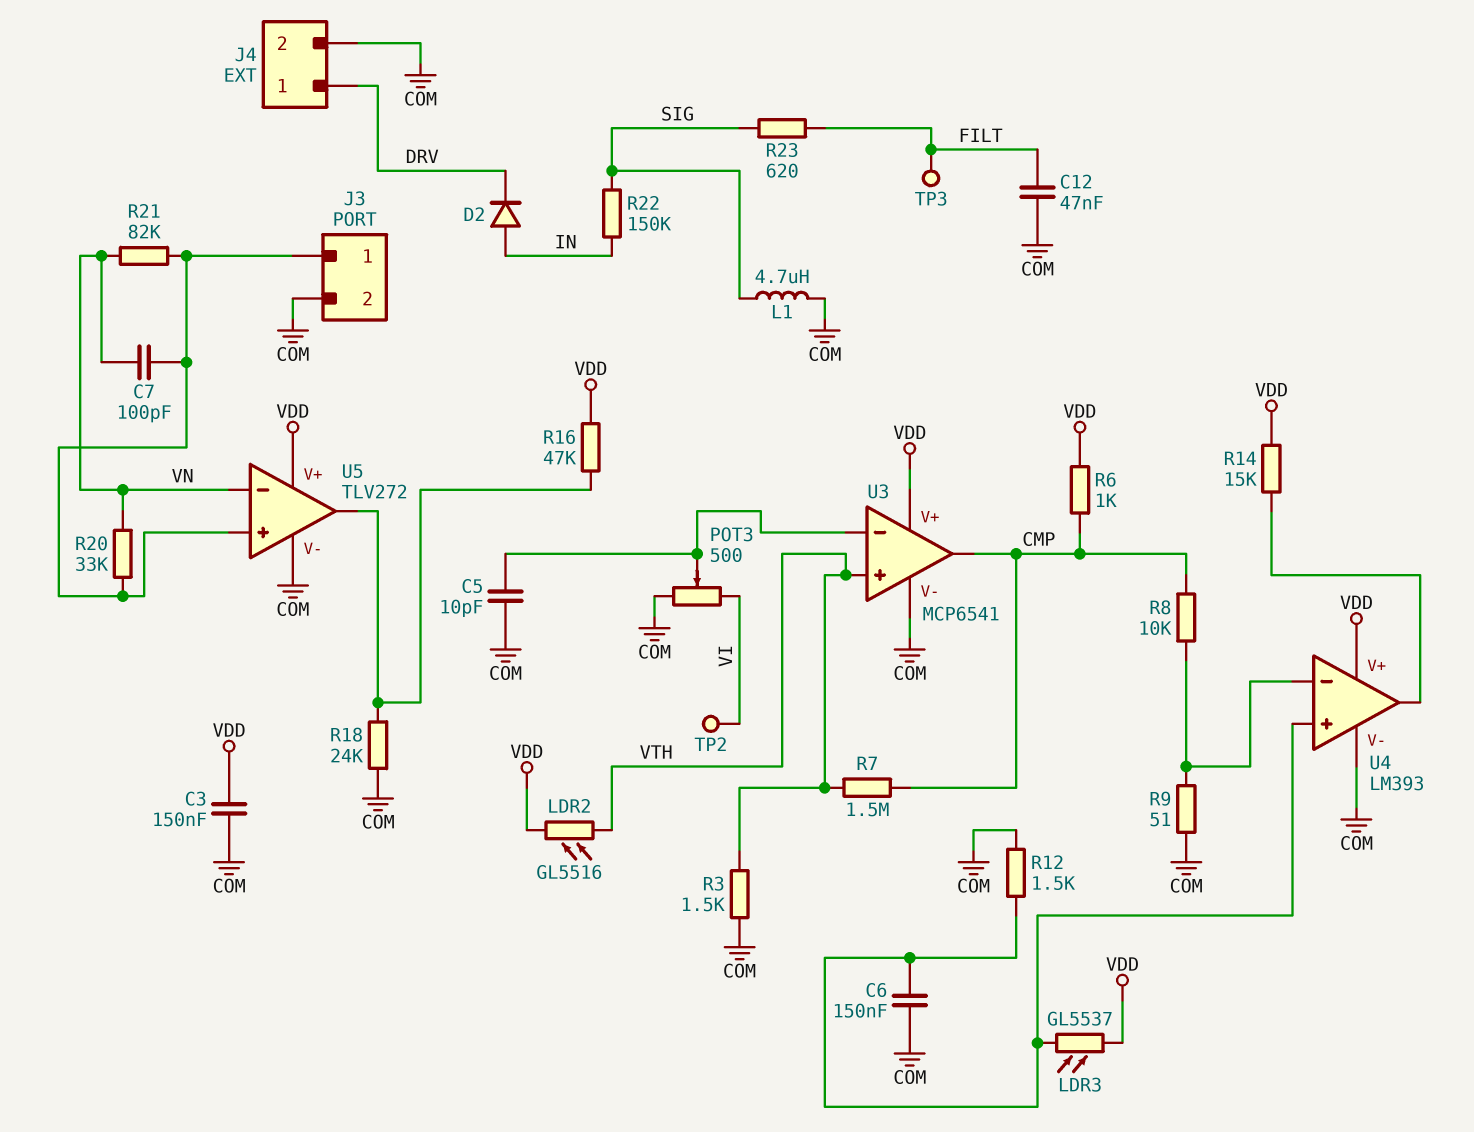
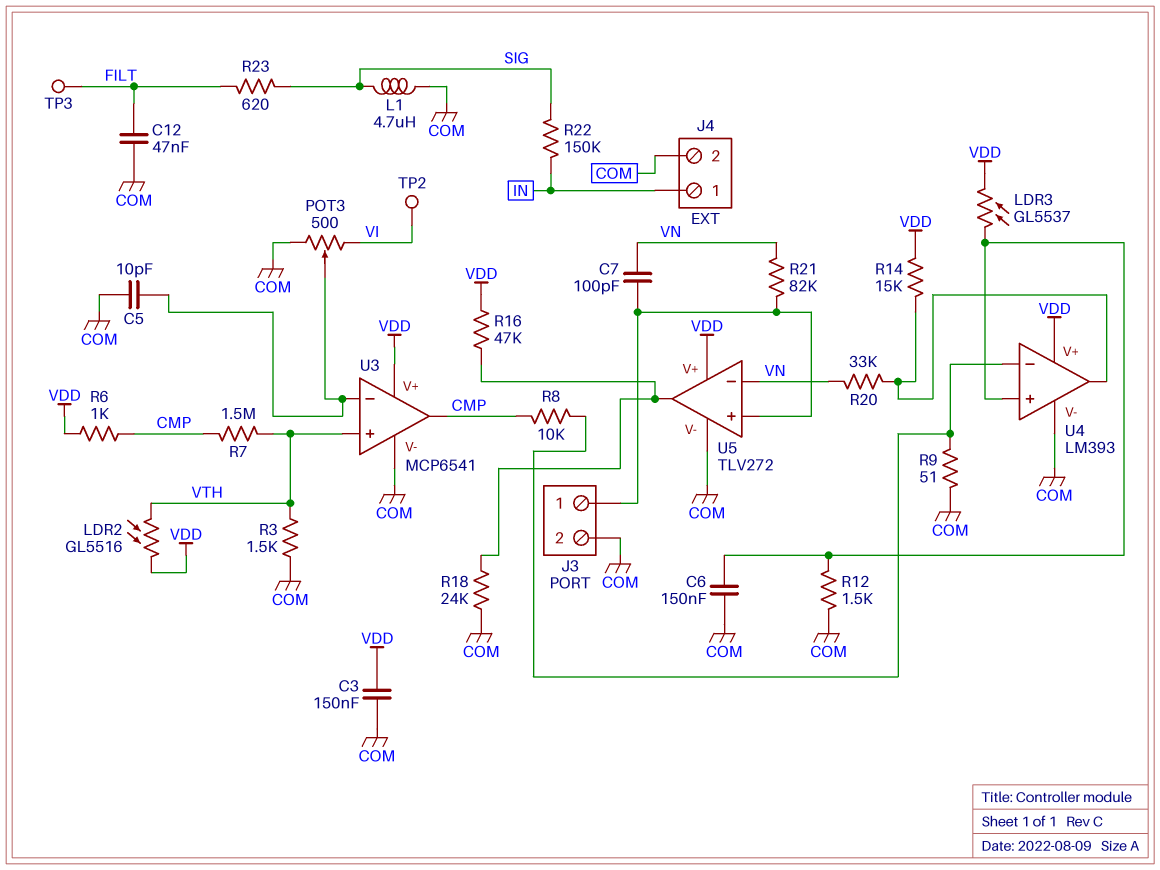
D2: diode (A IN, K DRV) -> none
J4 pin 1: DRV -> IN
R20: 33k (J3/1, VN) -> 33k (U4/out, VN)

